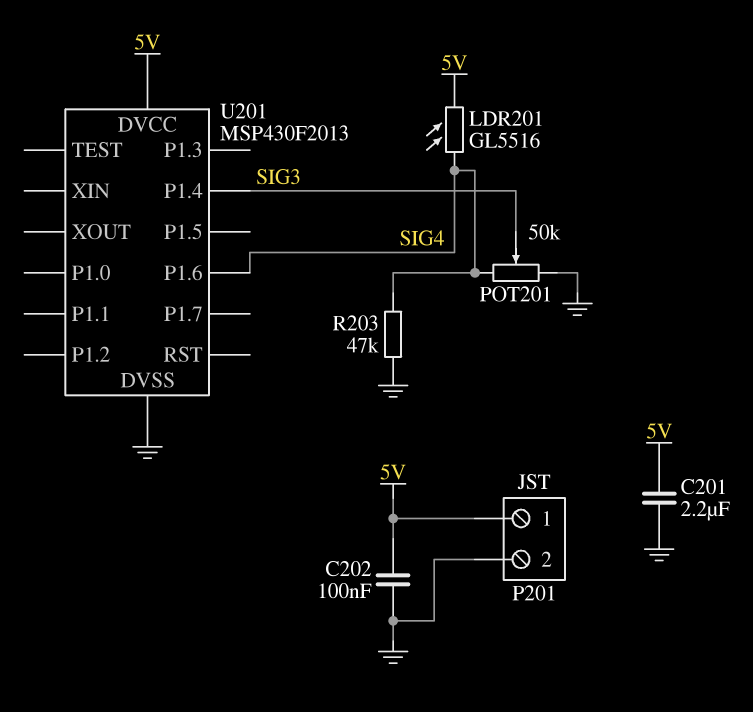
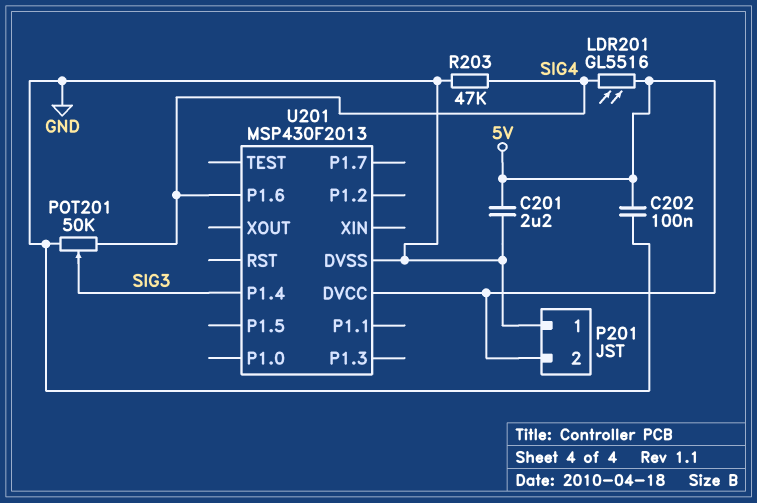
P201 pin 1: 5V -> GND
P201 pin 2: GND -> 5V

